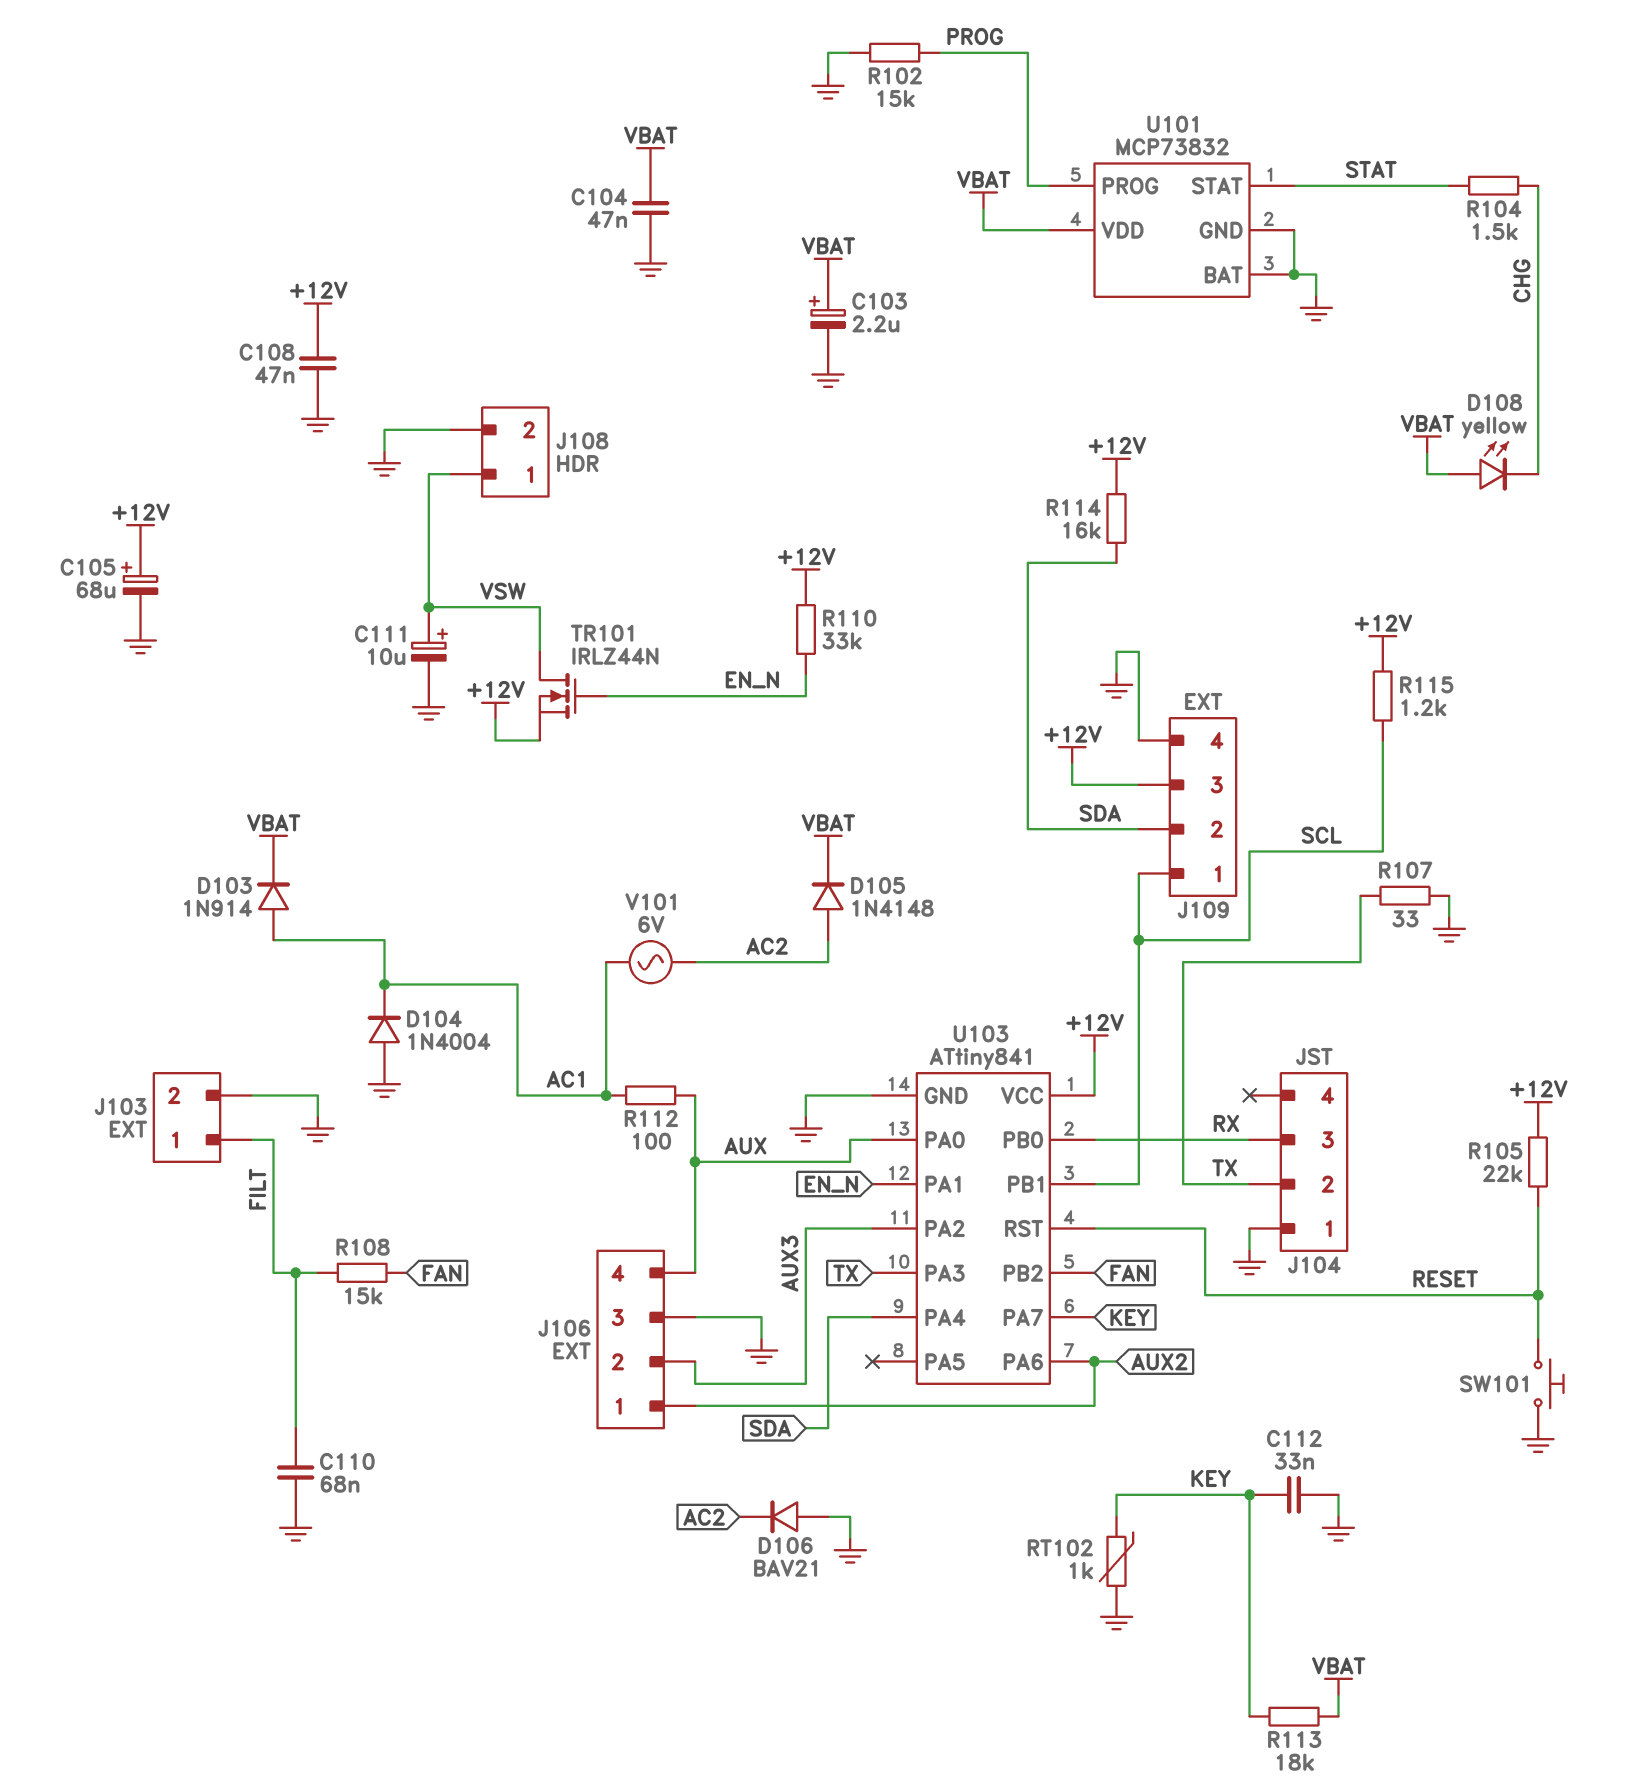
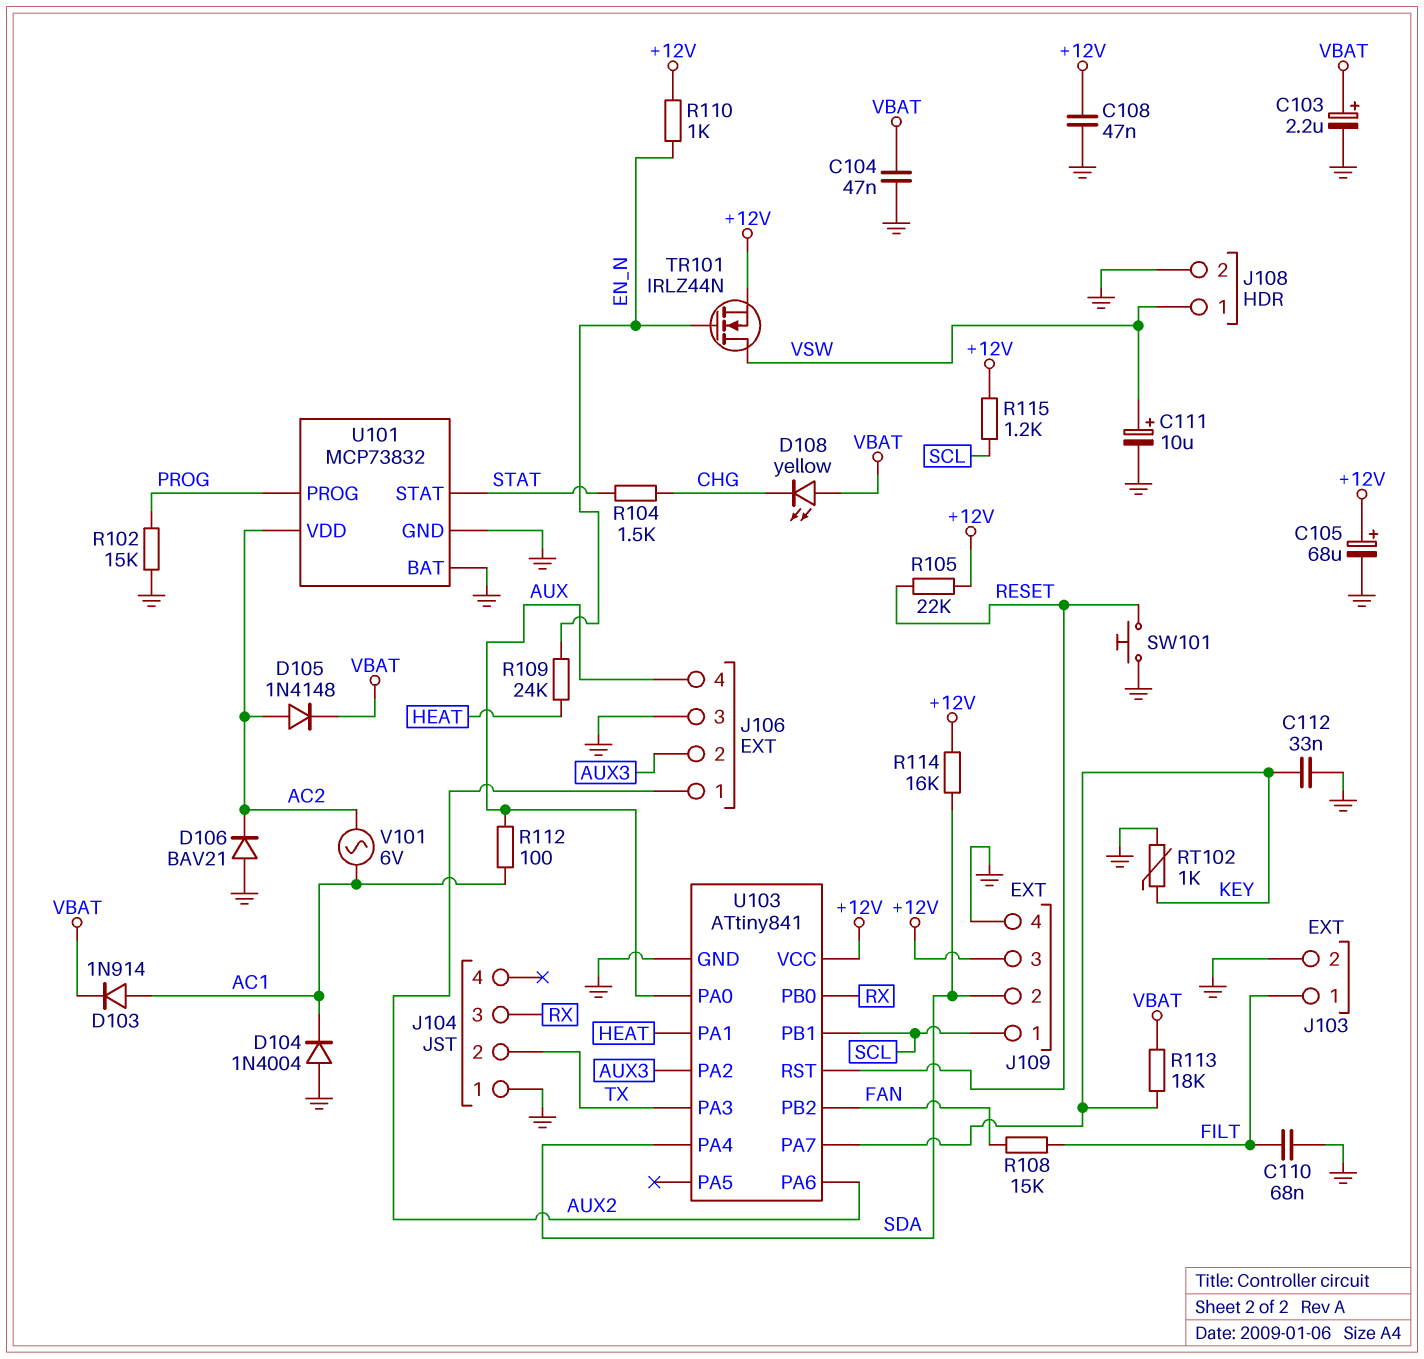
R107: 33 (GND, TX) -> none
R109: none -> 24k (EN_N, HEAT)
R110: 33k (+12V, EN_N) -> 1k (+12V, EN_N)
U101 pin VDD: VBAT -> AC2
U103 pin PA1: EN_N -> HEAT

